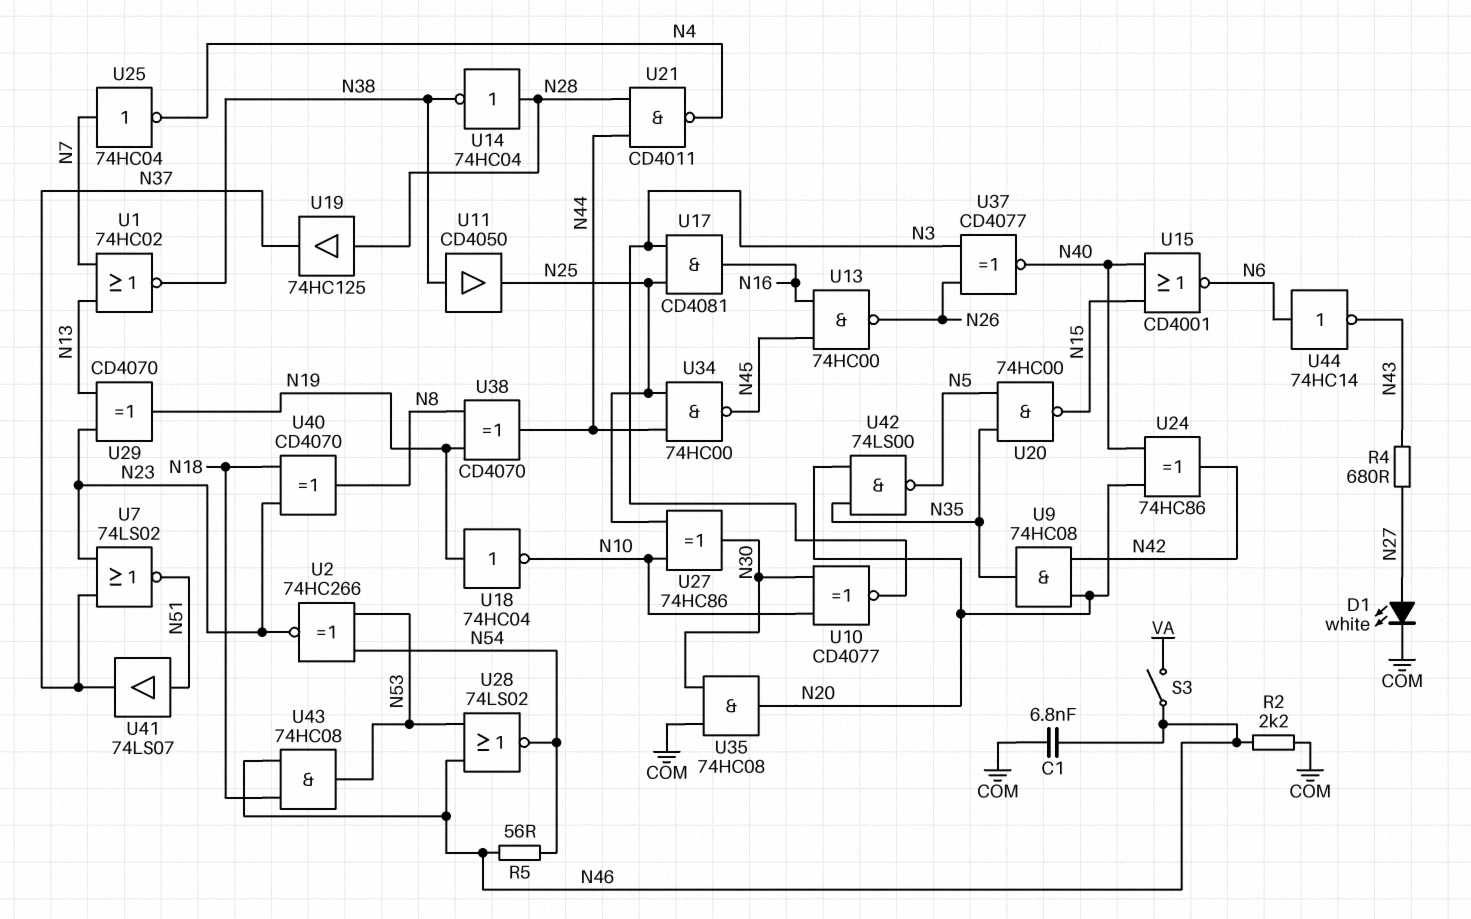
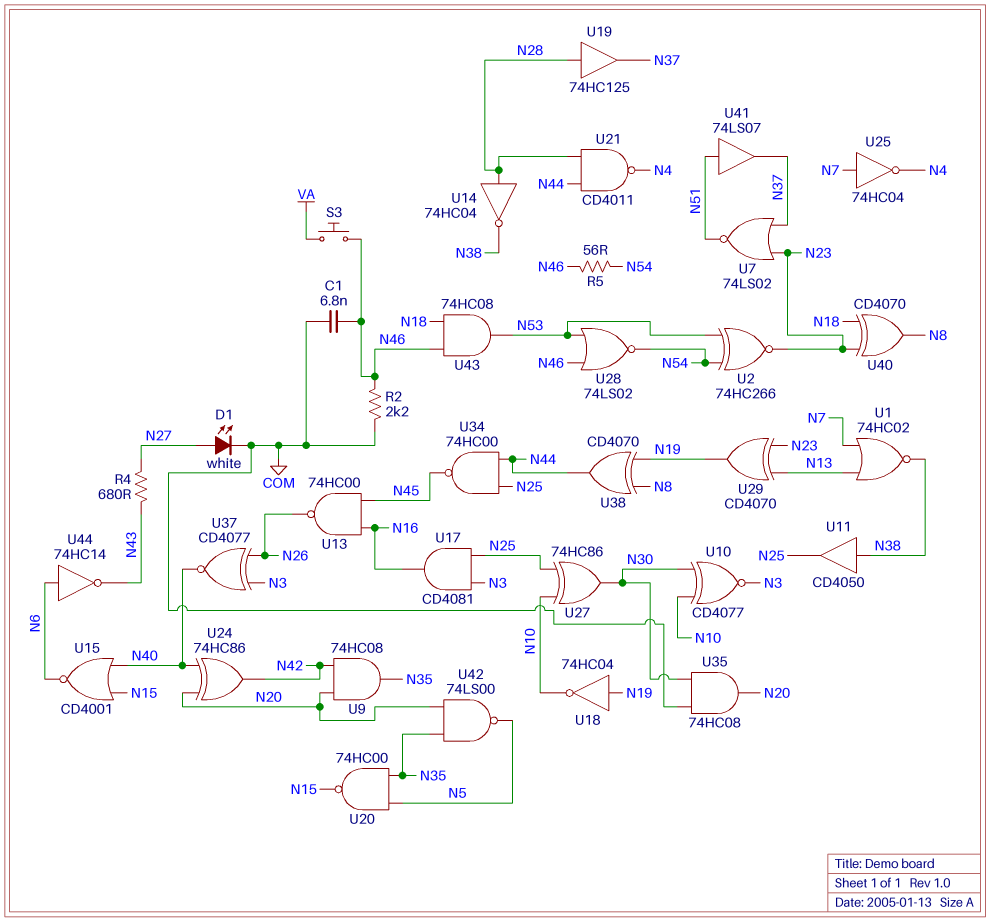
S3: switch (N46, VA) -> button (N46, VA)

